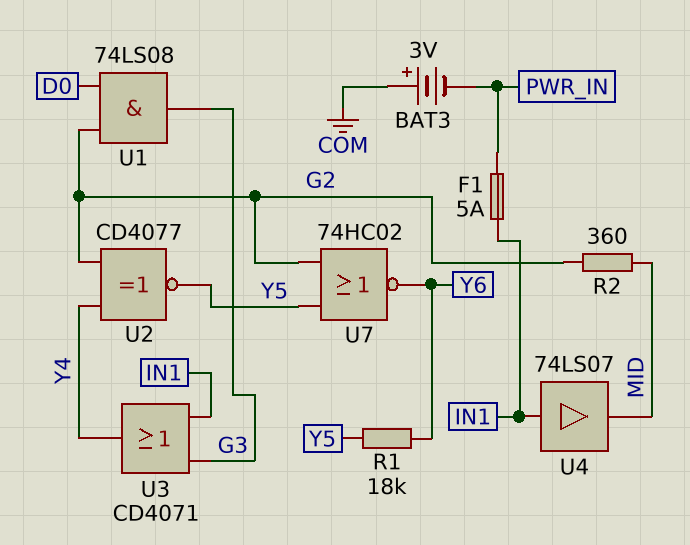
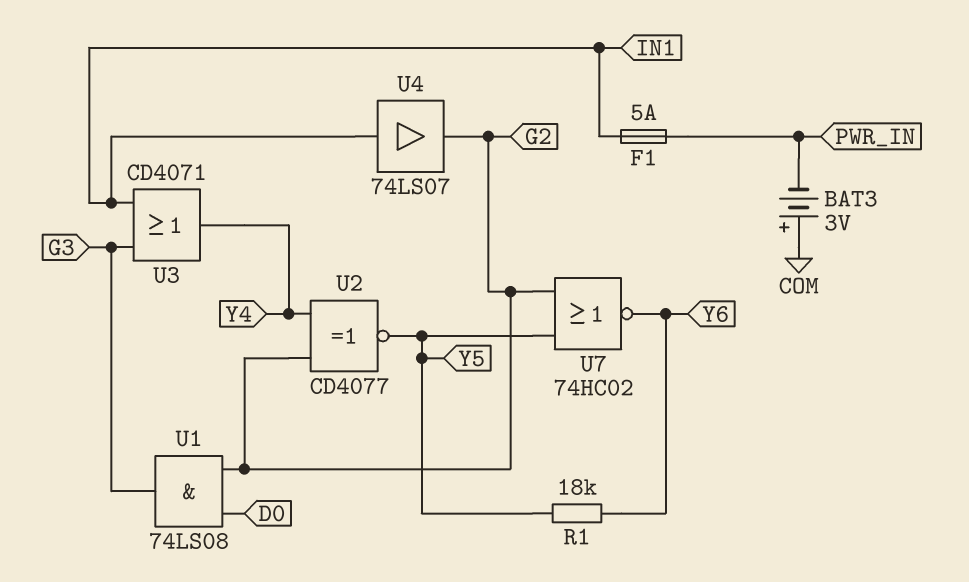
R2: 360 (G2, MID) -> none
U4: buffer 74LS07 (in IN1, out MID) -> buffer 74LS07 (in IN1, out G2)

